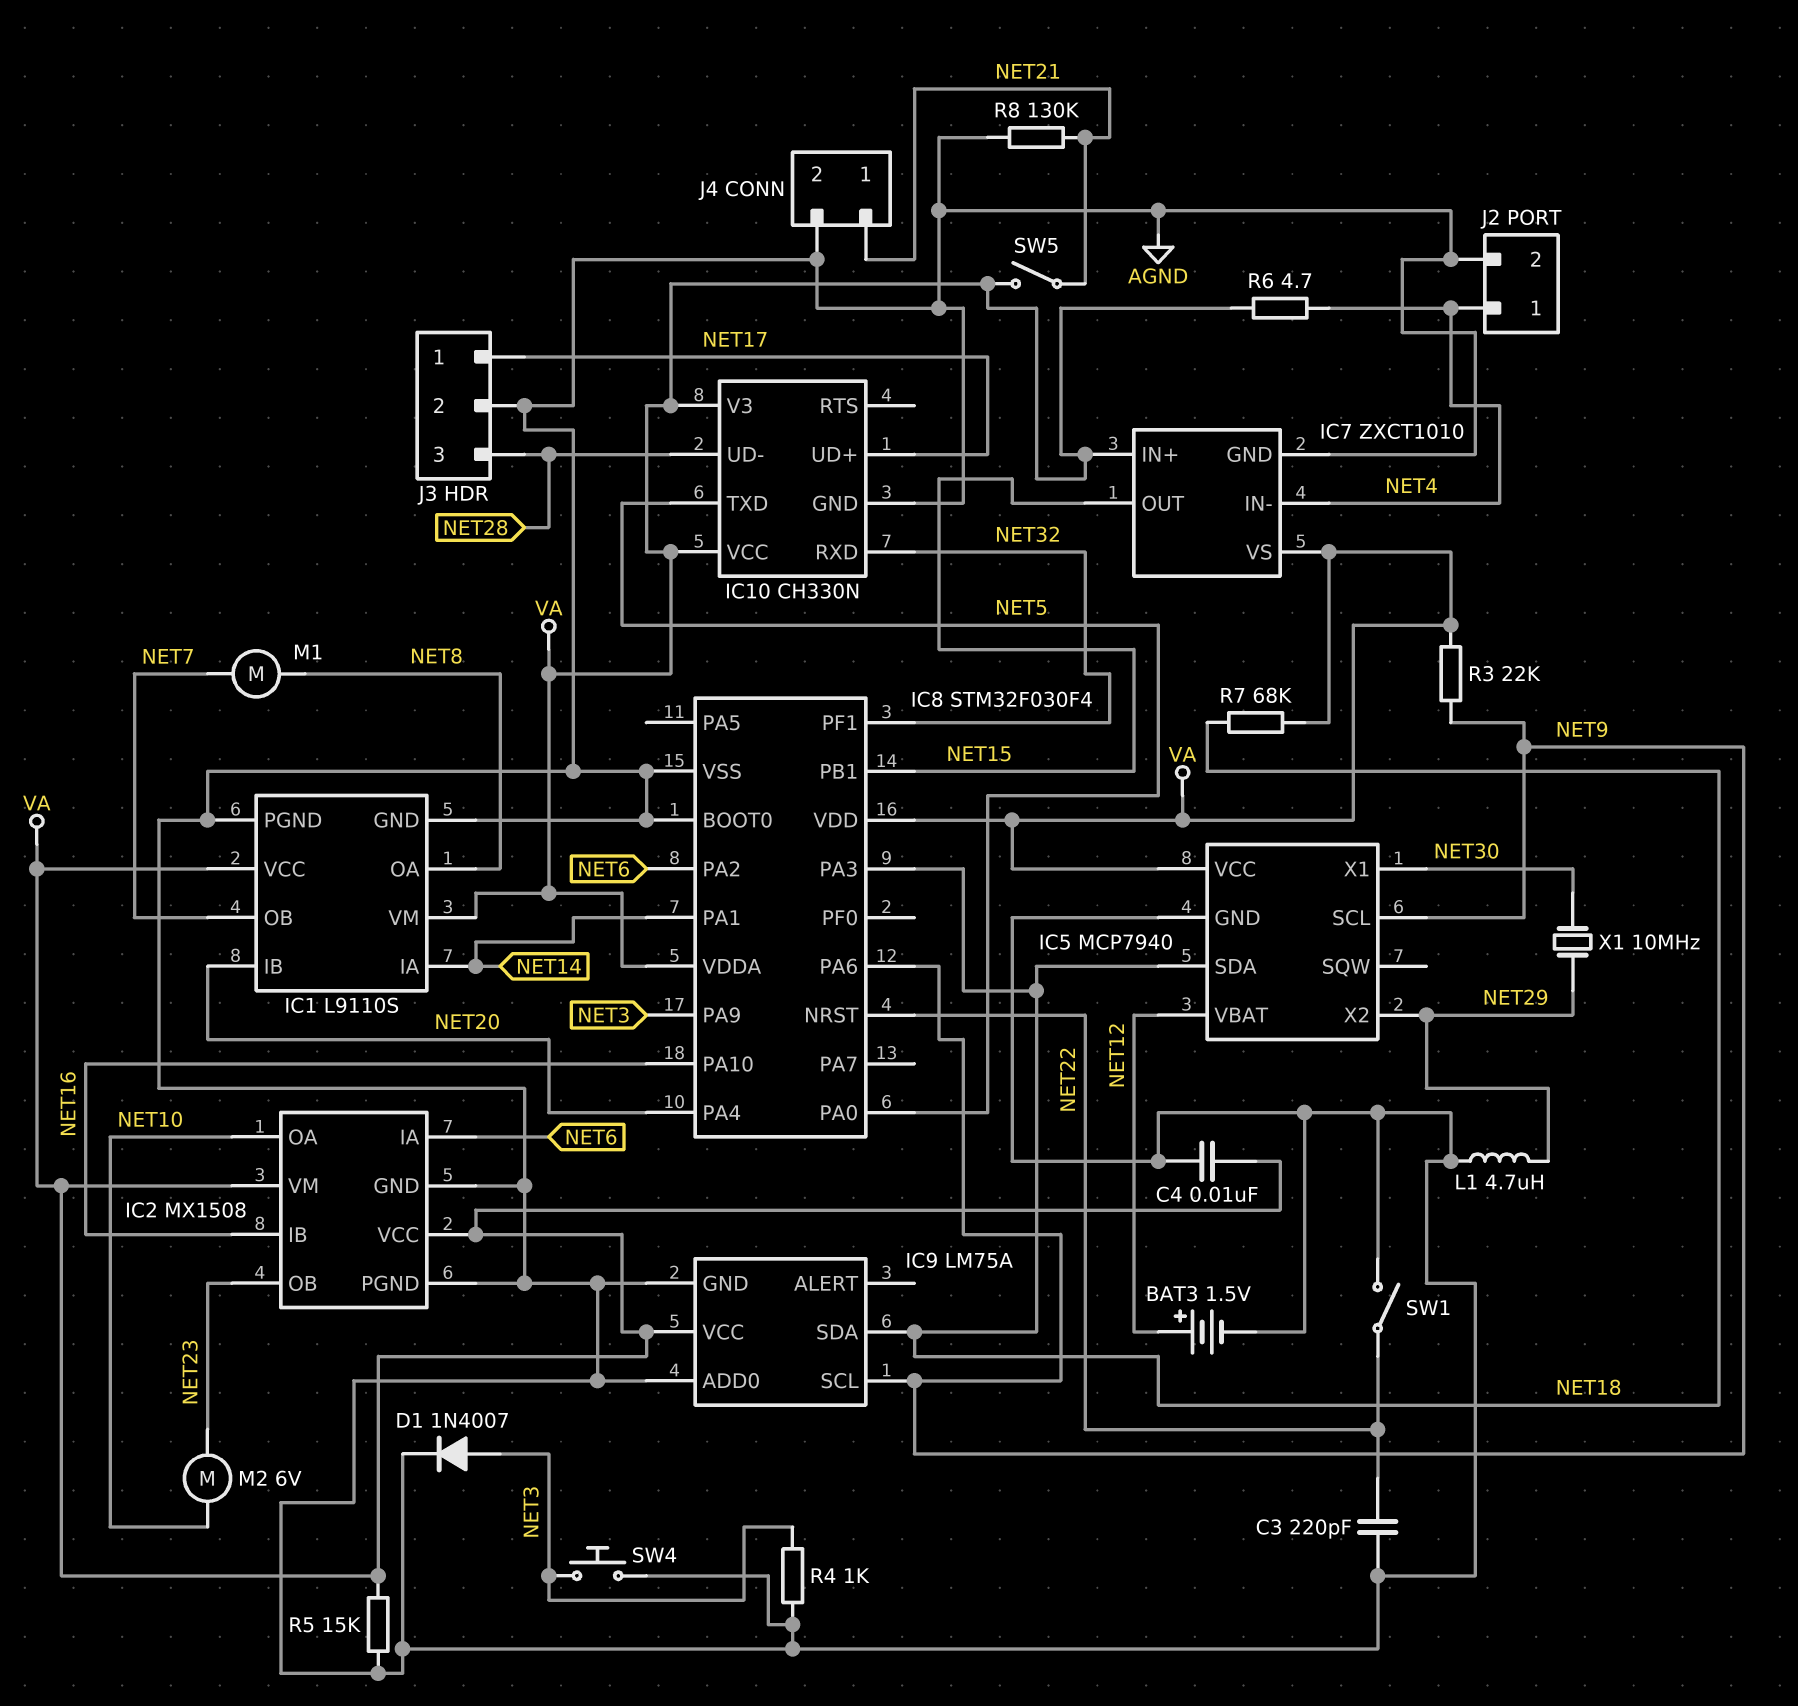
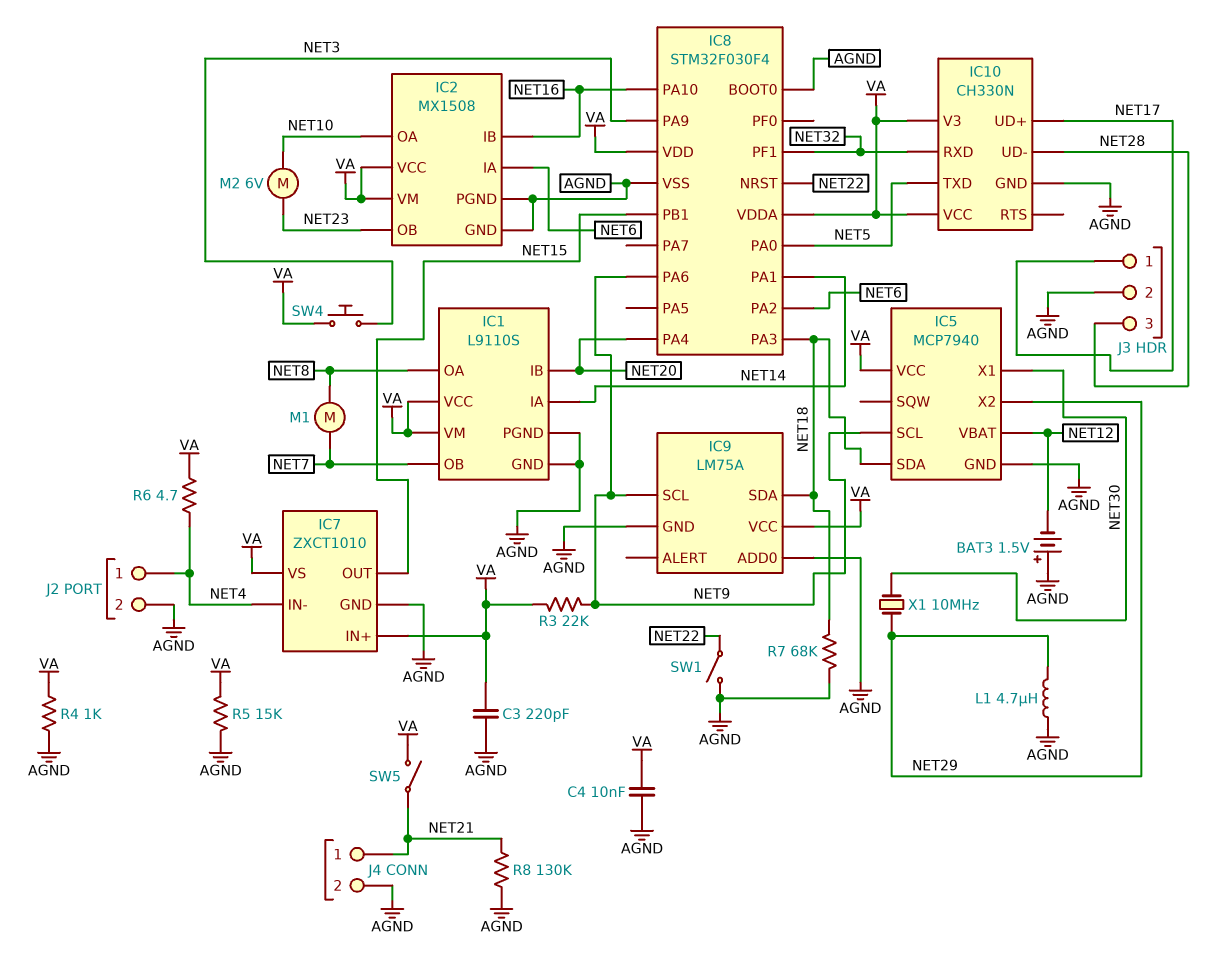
BAT3: 1.5V (plus NET12, minus AGND) -> 1.5V (plus AGND, minus NET12)
C3: 220pF (AGND, NET22) -> 220pF (AGND, VA)
D1: diode 1N4007 (A NET3, K AGND) -> none
R4: 1k (AGND, NET3) -> 1k (AGND, VA)
R7: 68k (NET18, VA) -> 68k (AGND, NET18)
SW4: button (AGND, NET3) -> button (NET3, VA)

